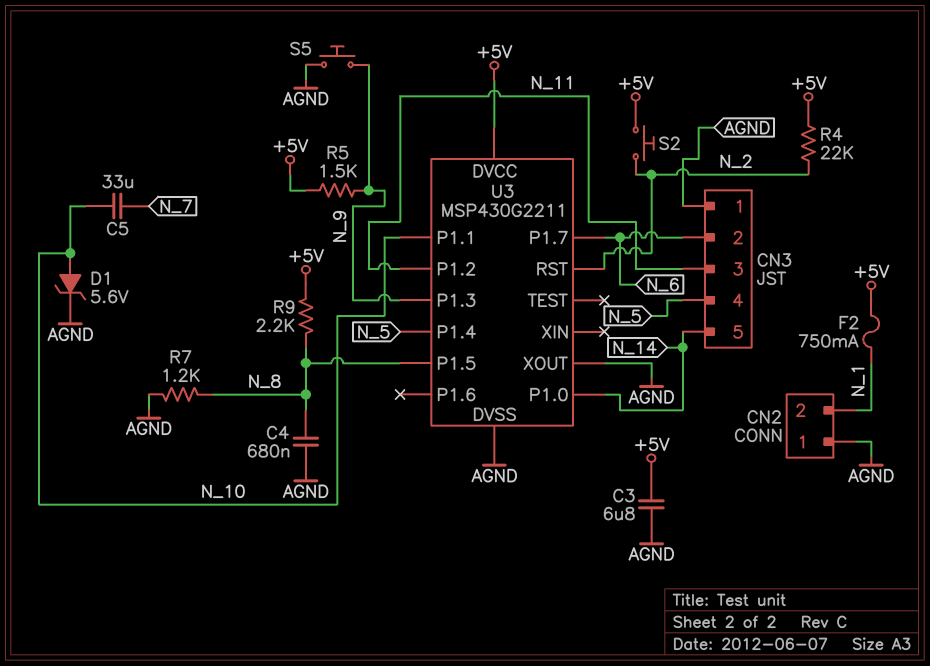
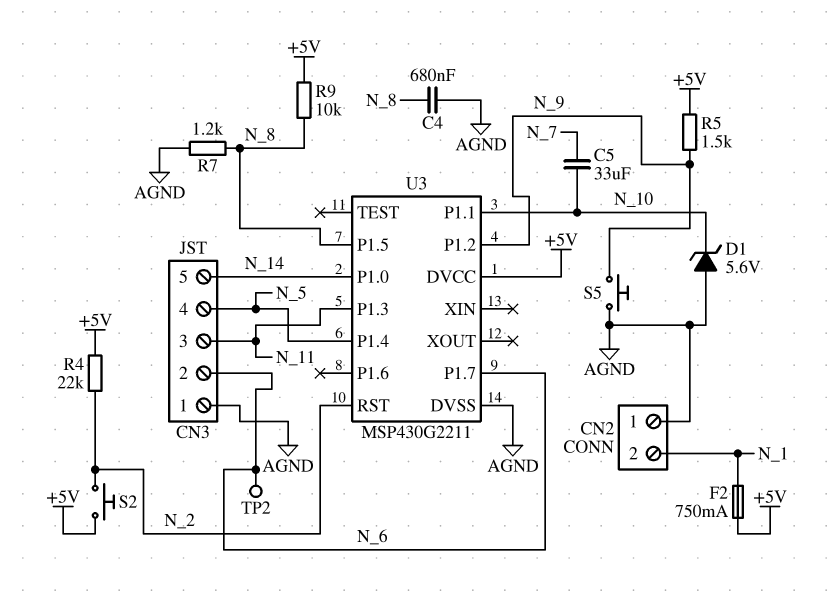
C3: 6.8uF (+5V, AGND) -> none
D1: zener 5.6V (A N_10, K AGND) -> zener 5.6V (A AGND, K N_10)
R9: 2.2k (+5V, N_8) -> 10k (+5V, N_8)
TP2: none -> test point (N_6)
U3 pin P1.2: N_11 -> N_9
U3 pin P1.3: N_9 -> N_11
U3 pin XOUT: AGND -> none

